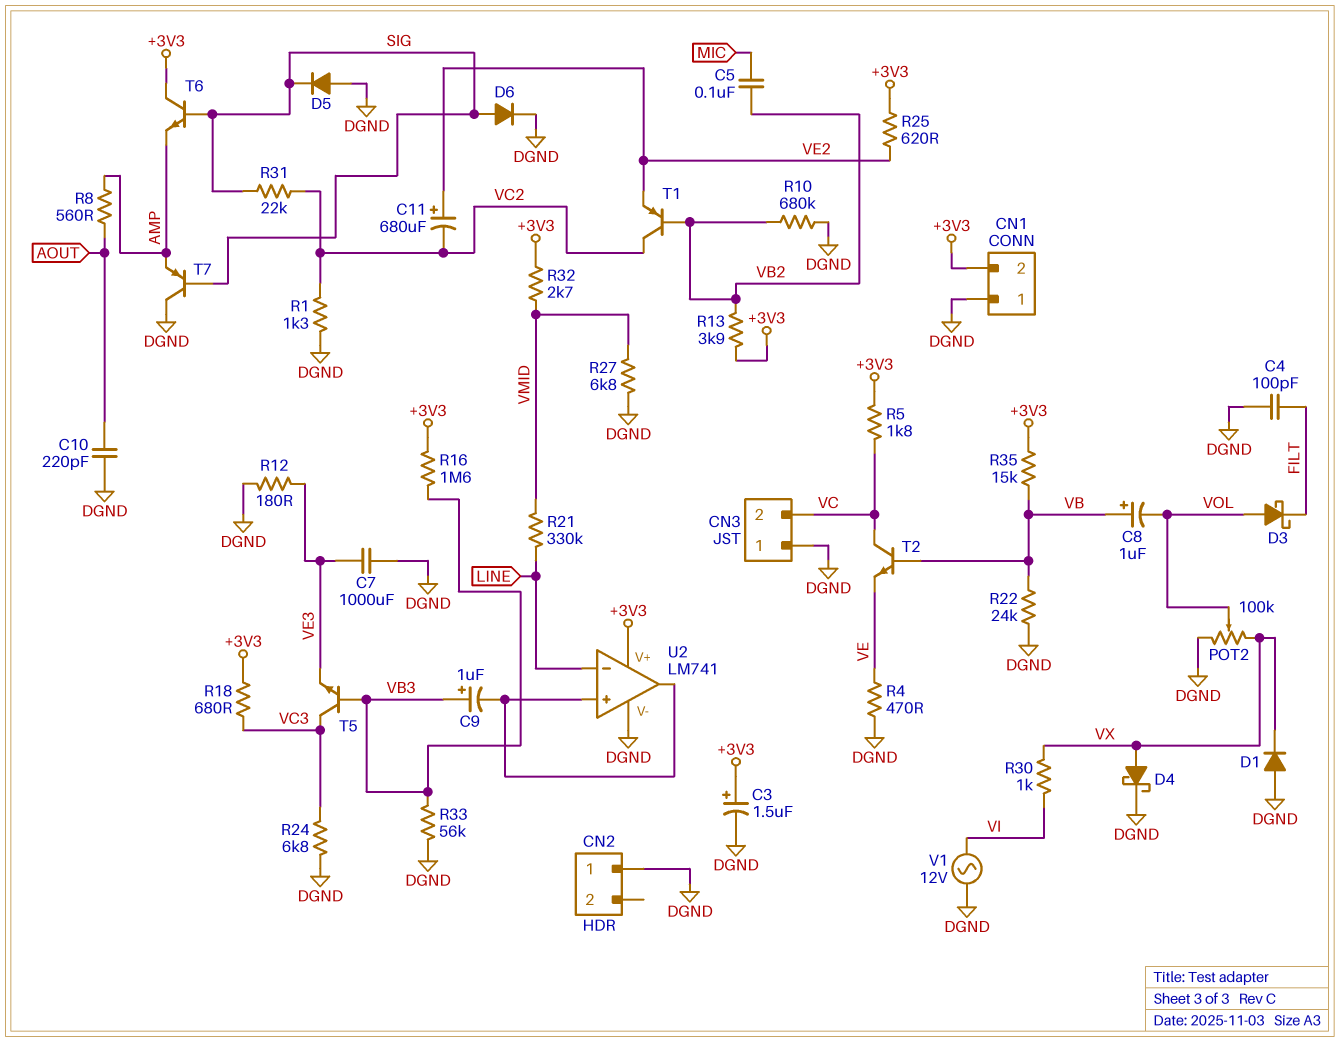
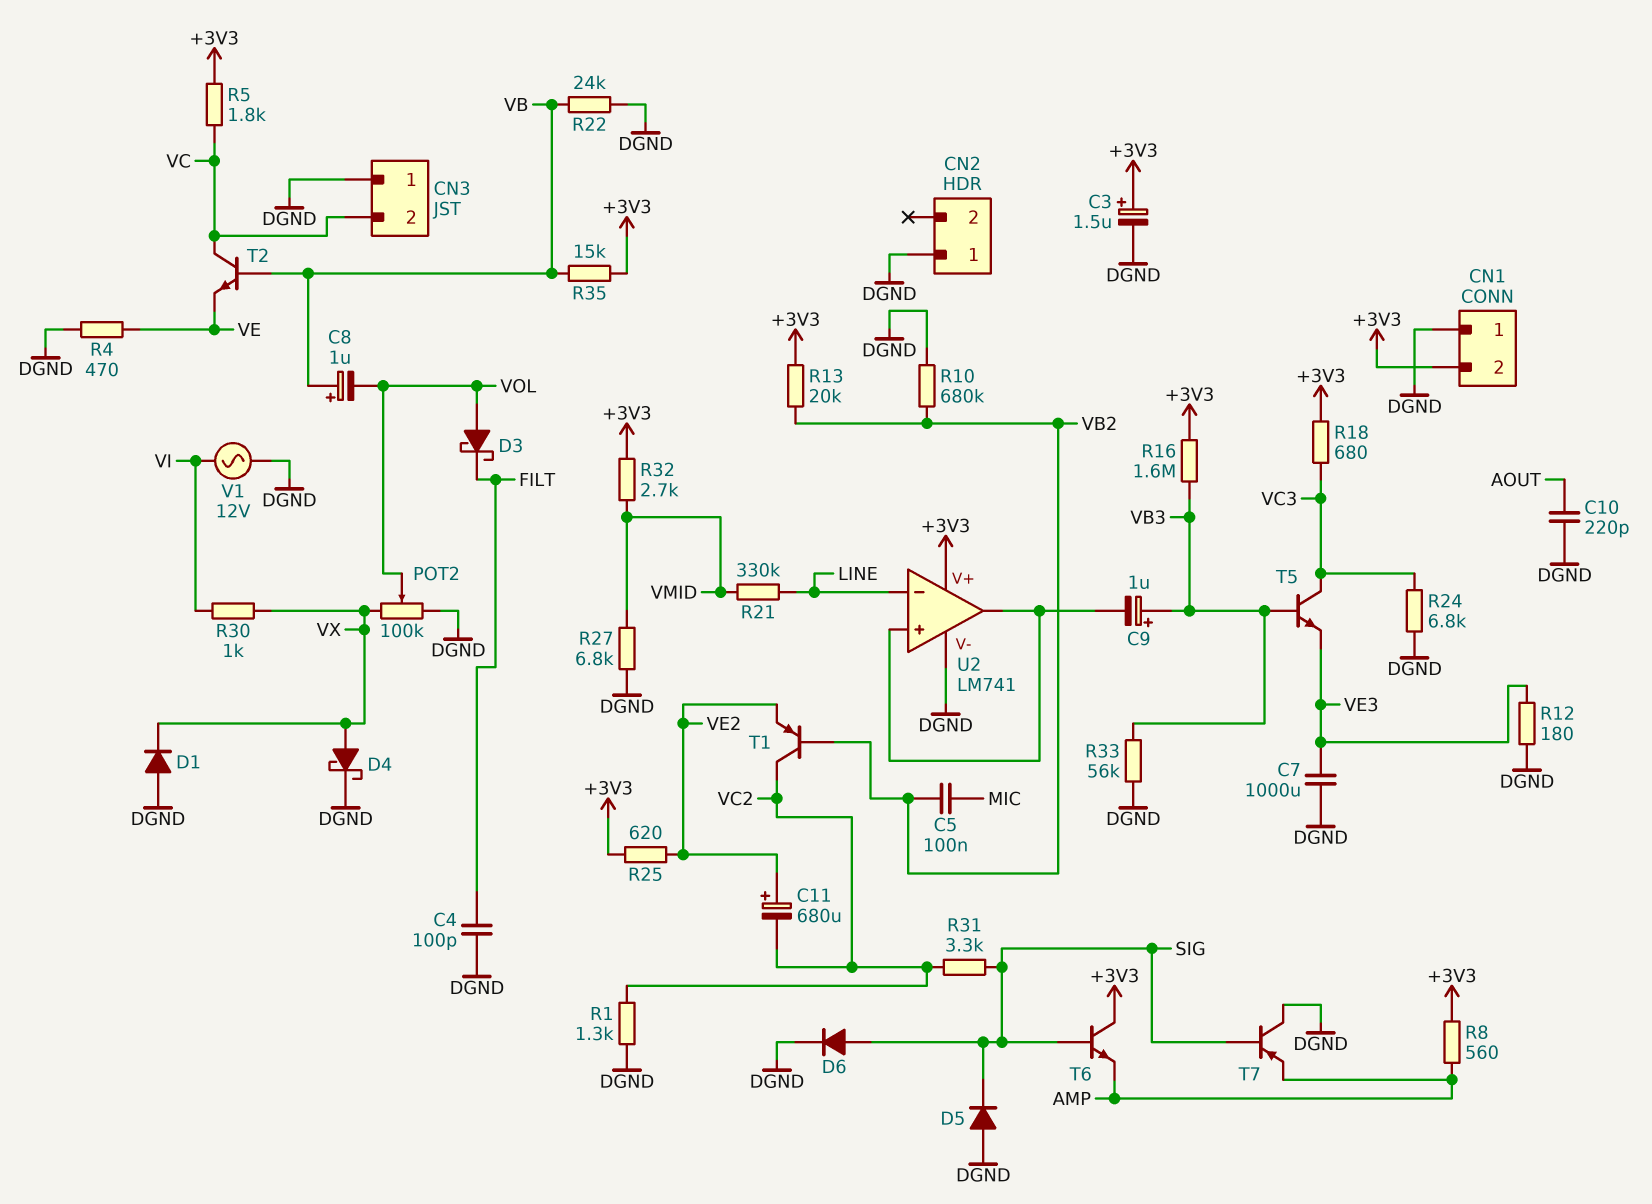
R8: 560 (AMP, AOUT) -> 560 (+3V3, AMP)
R13: 3.9k (+3V3, VB2) -> 20k (+3V3, VB2)
R31: 22k (SIG, VC2) -> 3.3k (SIG, VC2)

